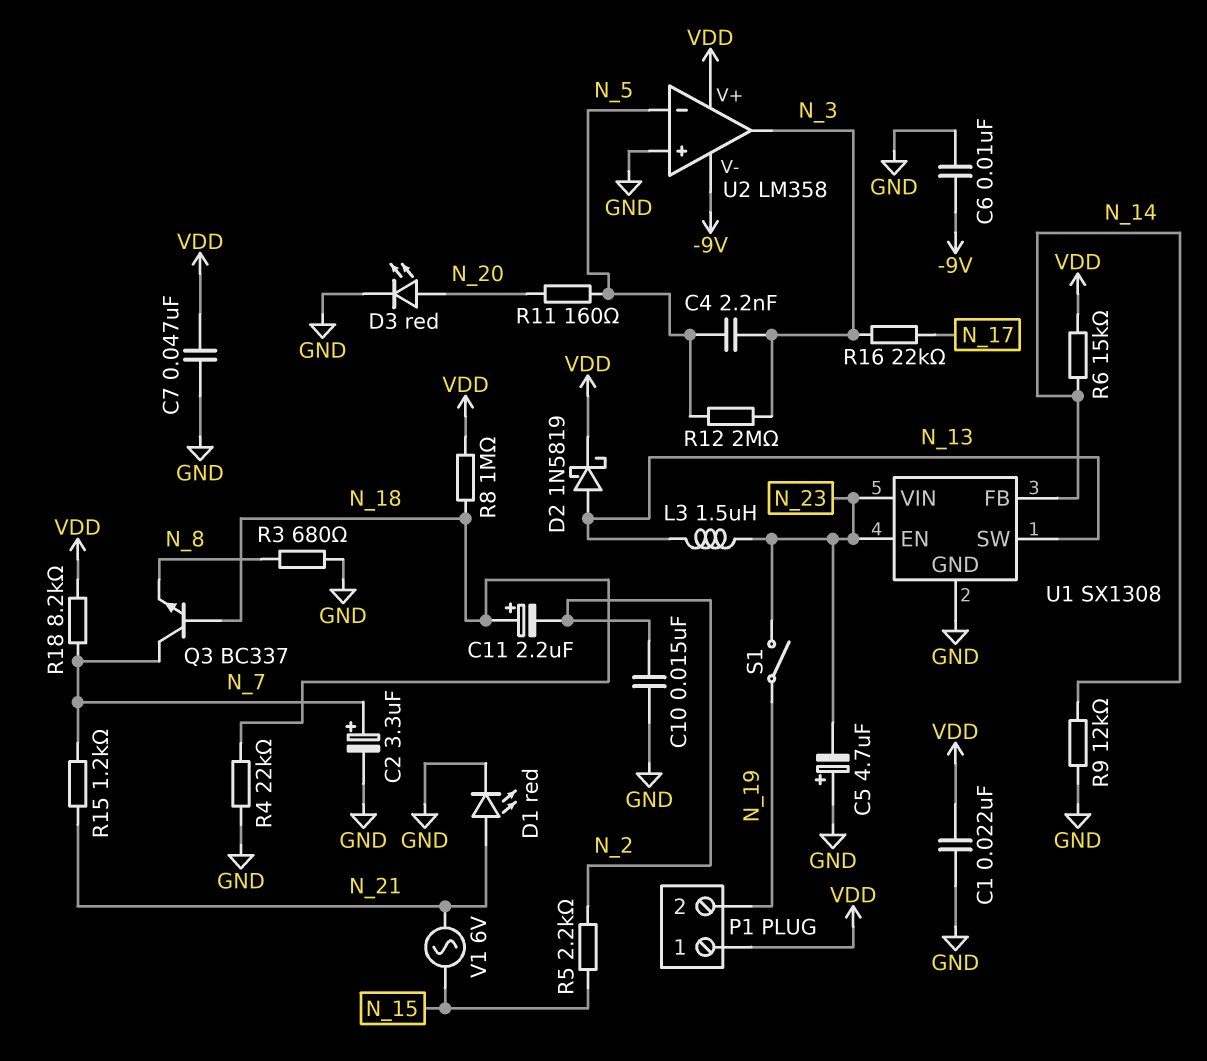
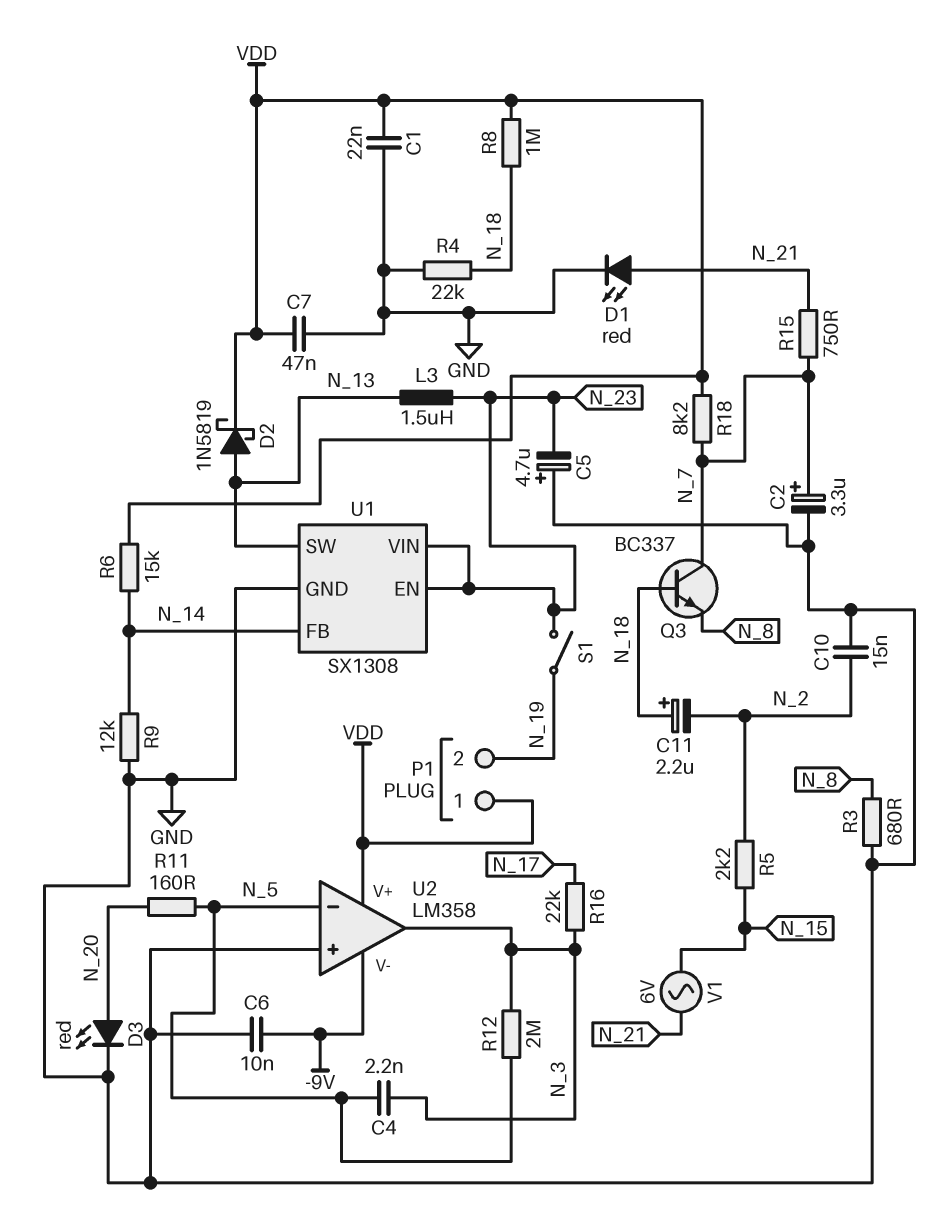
R15: 1.2k (N_7, N_21) -> 750 (N_7, N_21)

